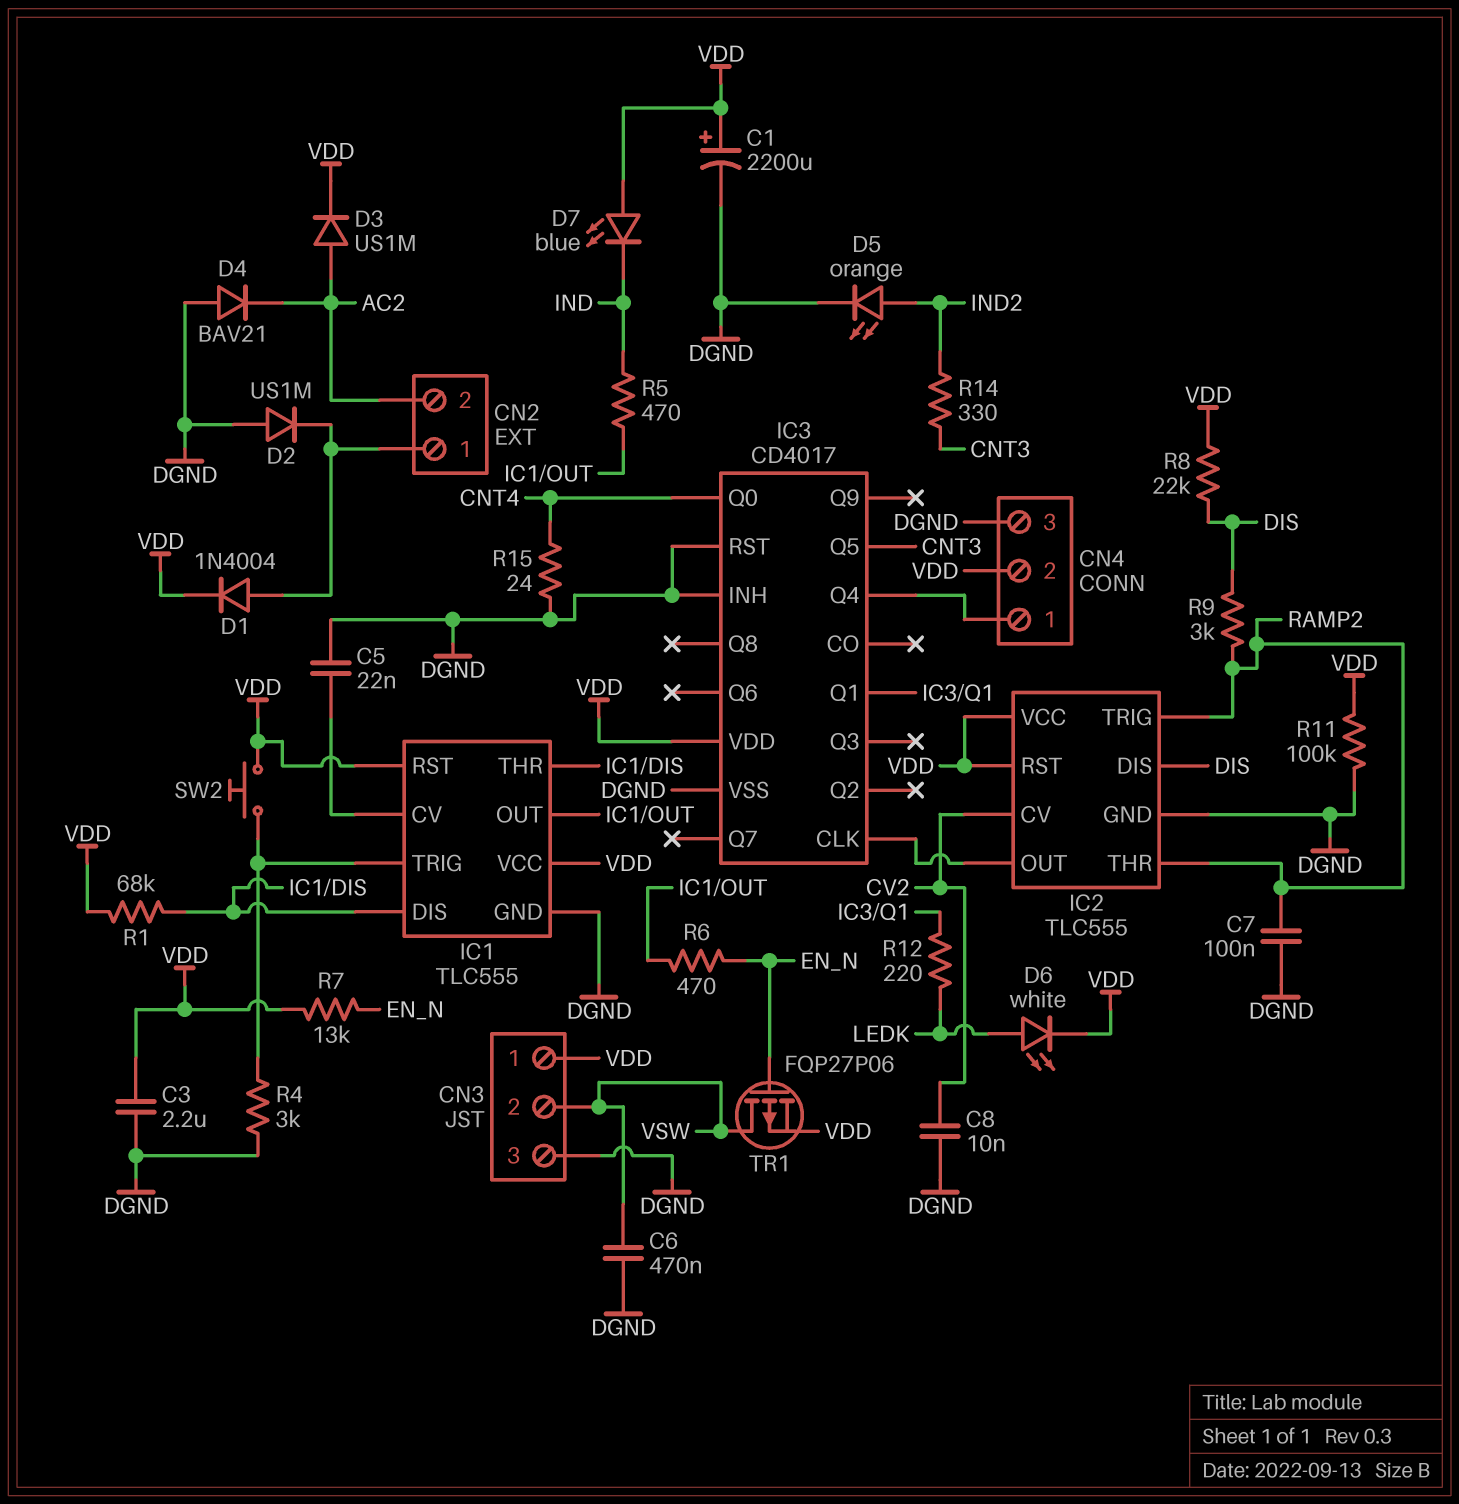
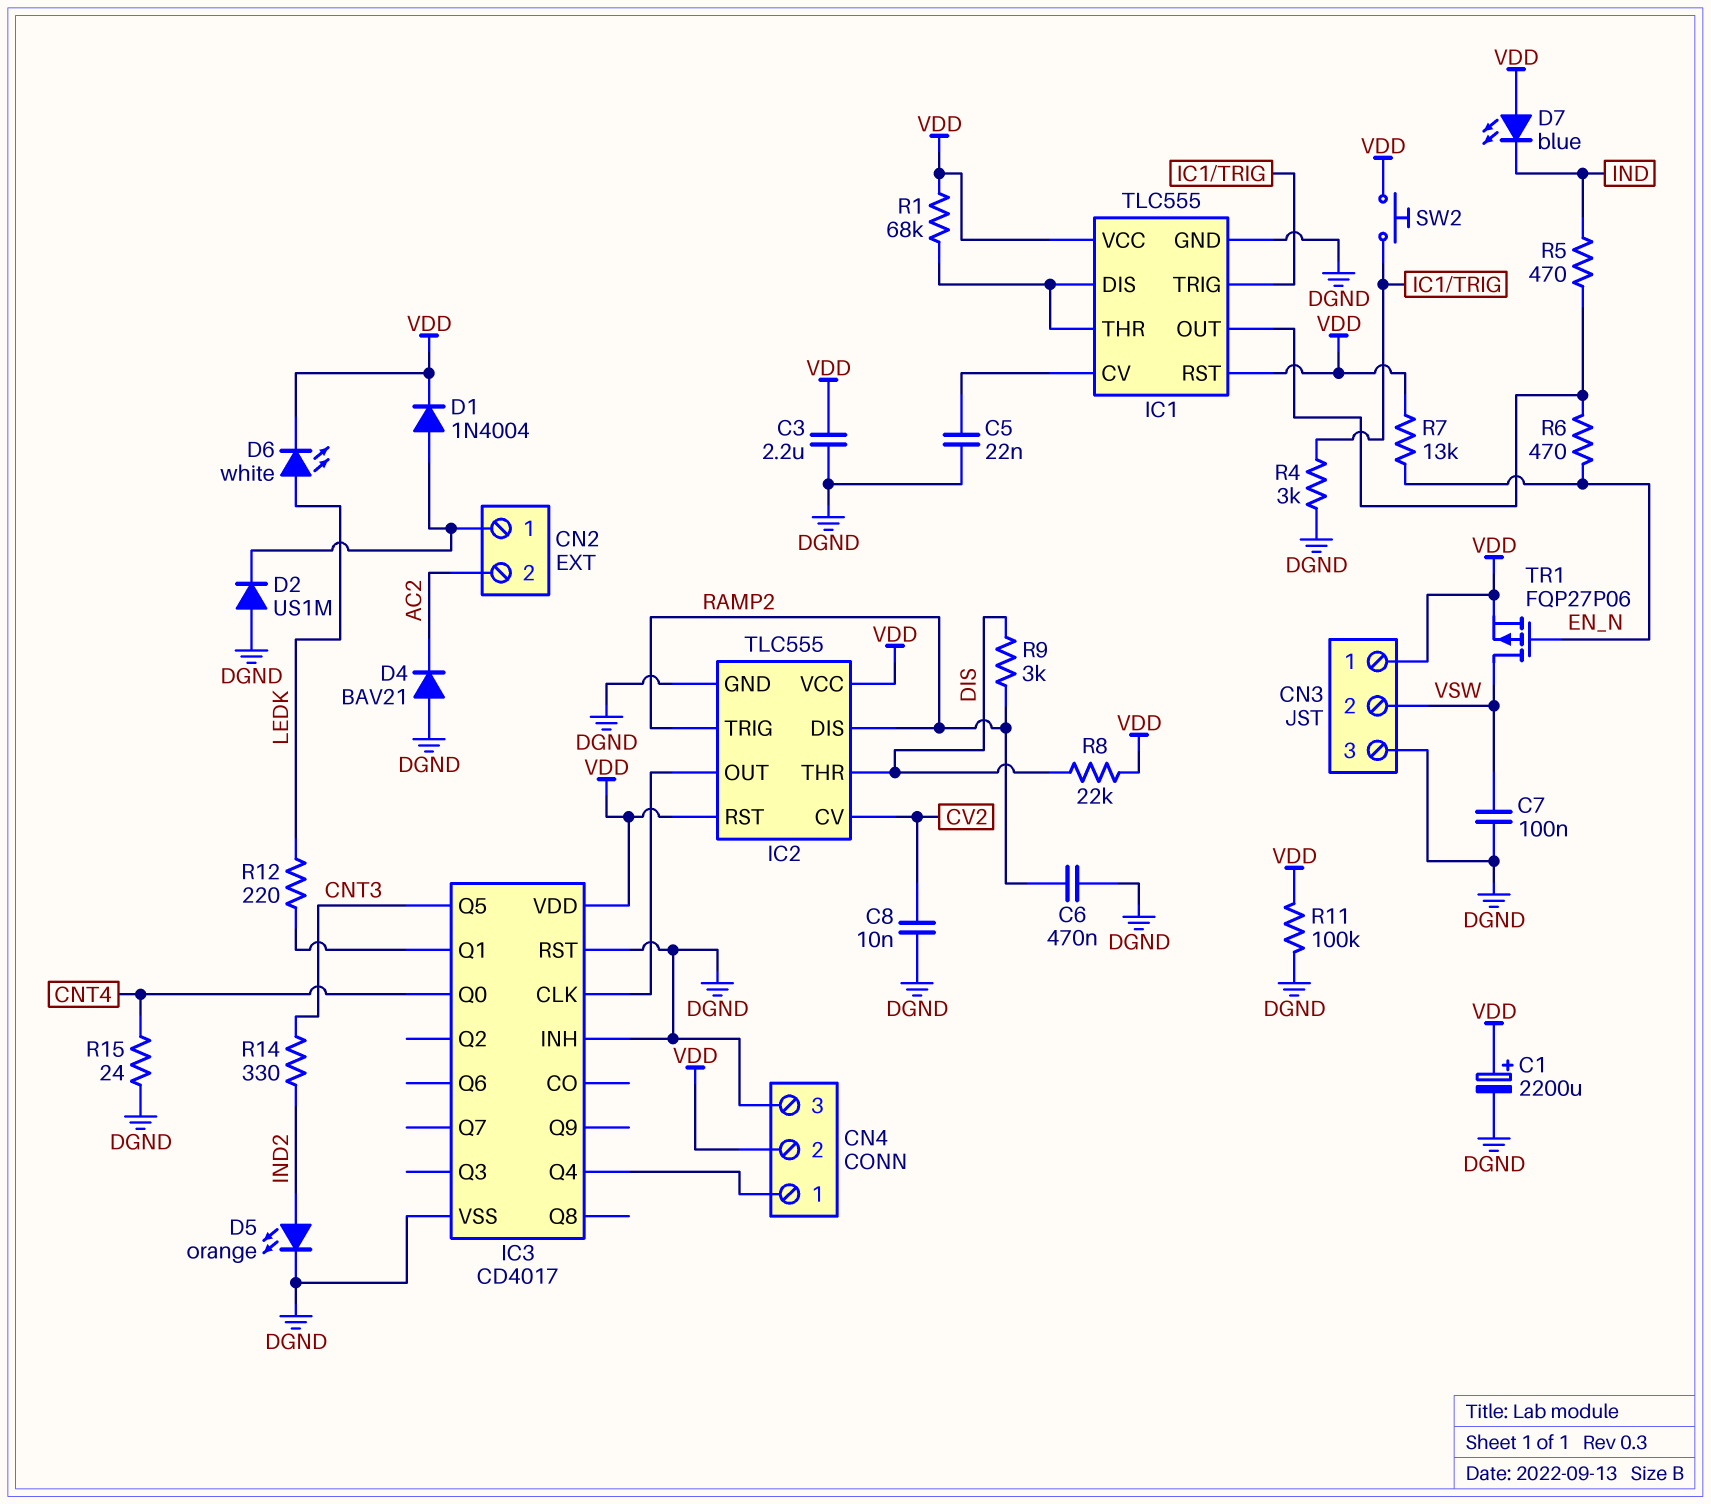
C6: 470nF (DGND, VSW) -> 470nF (DGND, RAMP2)
C7: 100nF (DGND, RAMP2) -> 100nF (DGND, VSW)
D3: diode US1M (A AC2, K VDD) -> none
IC2 pin DIS: DIS -> RAMP2
IC2 pin THR: RAMP2 -> DIS

